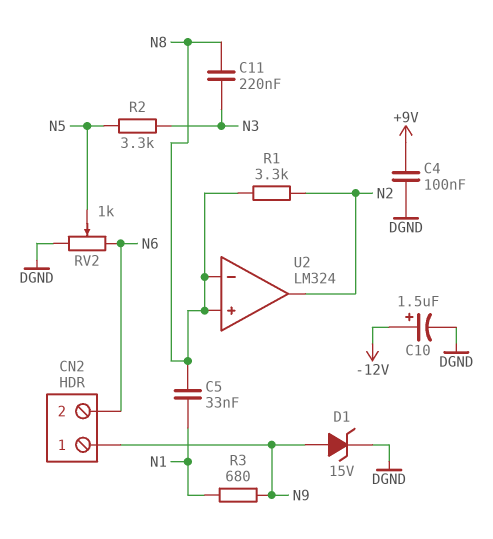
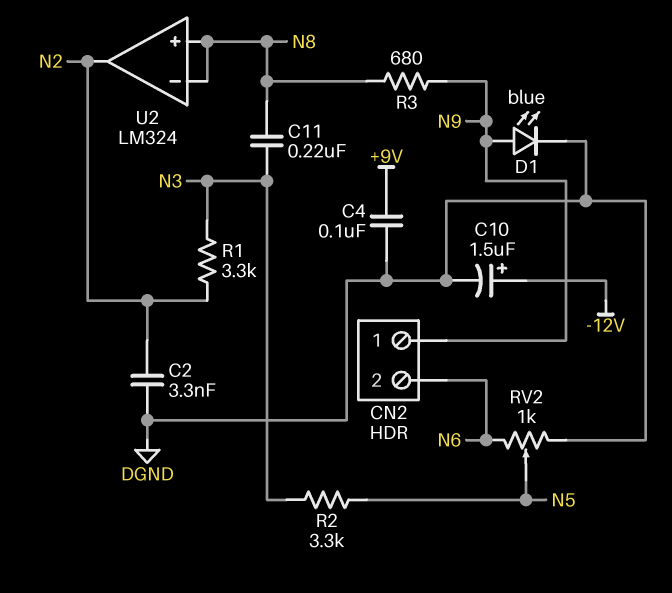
C2: none -> 3.3nF (DGND, N2)
C5: 33nF (N1, N8) -> none
D1: zener 15V (A N9, K DGND) -> LED blue (A N9, K DGND)
R1: 3.3k (N2, N8) -> 3.3k (N2, N3)
R3: 680 (N1, N9) -> 680 (N8, N9)

